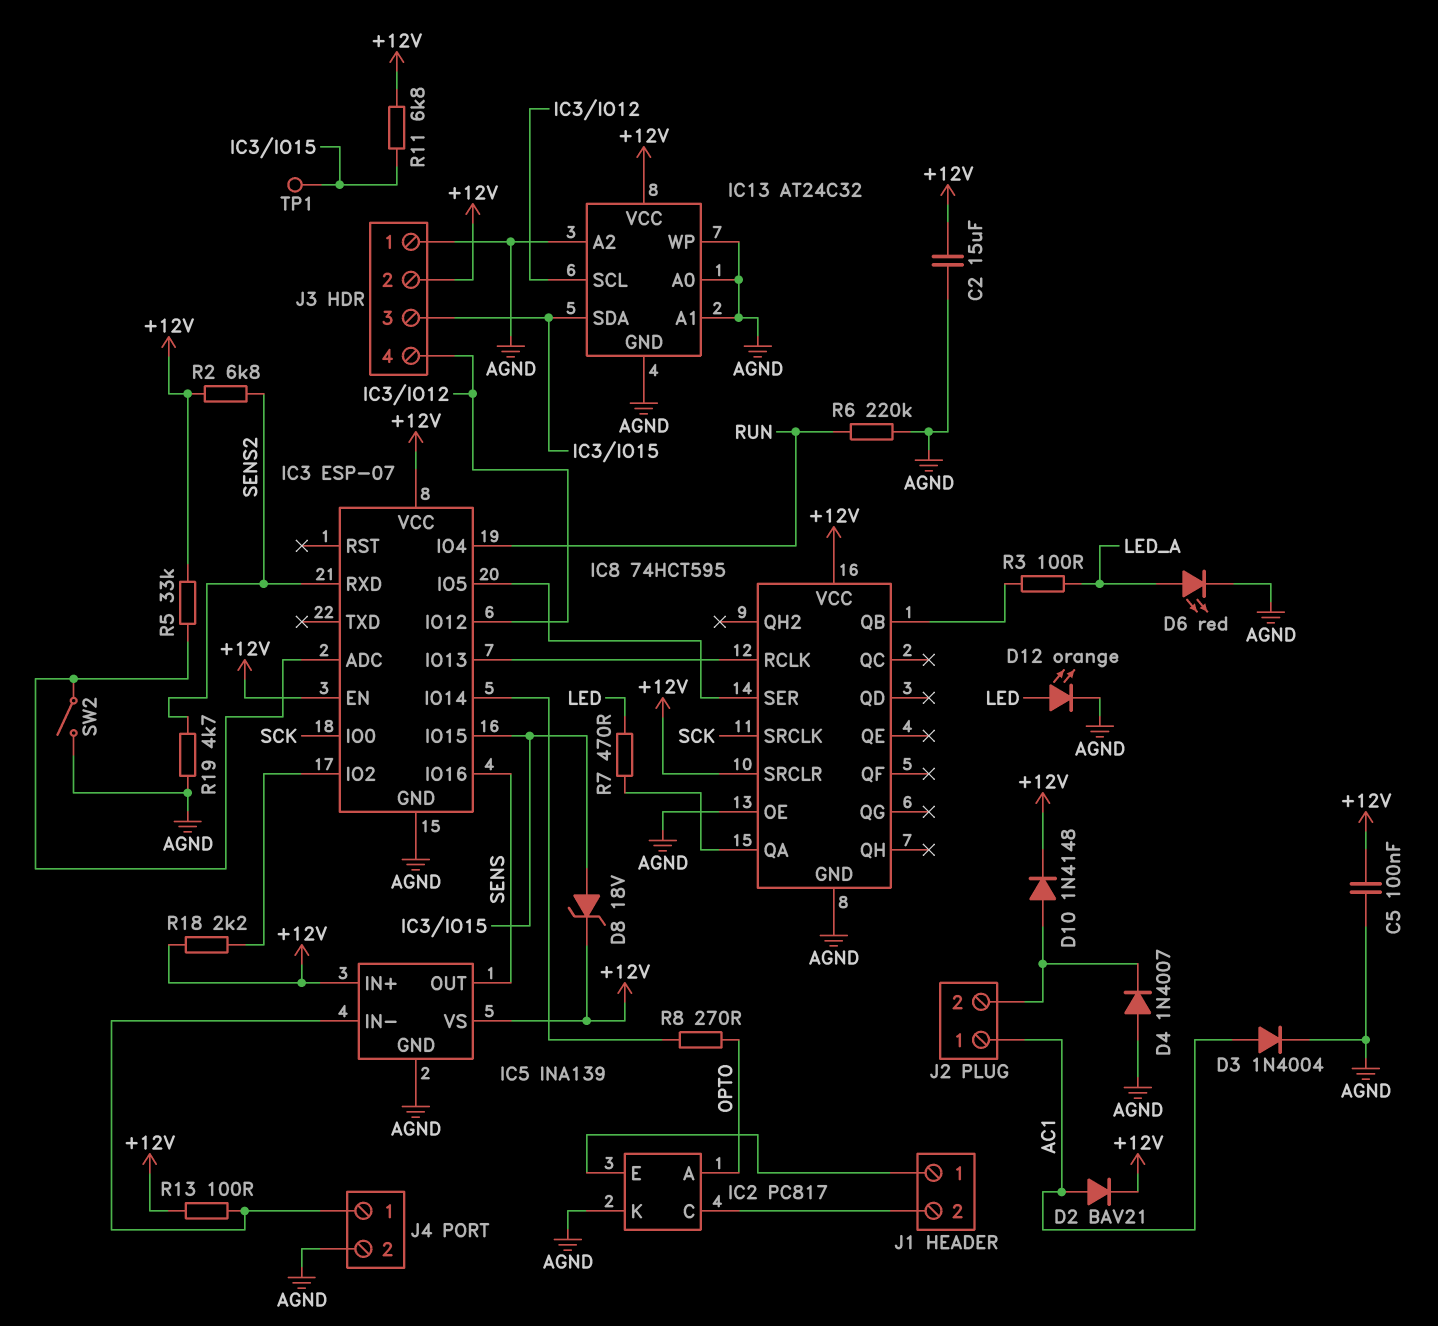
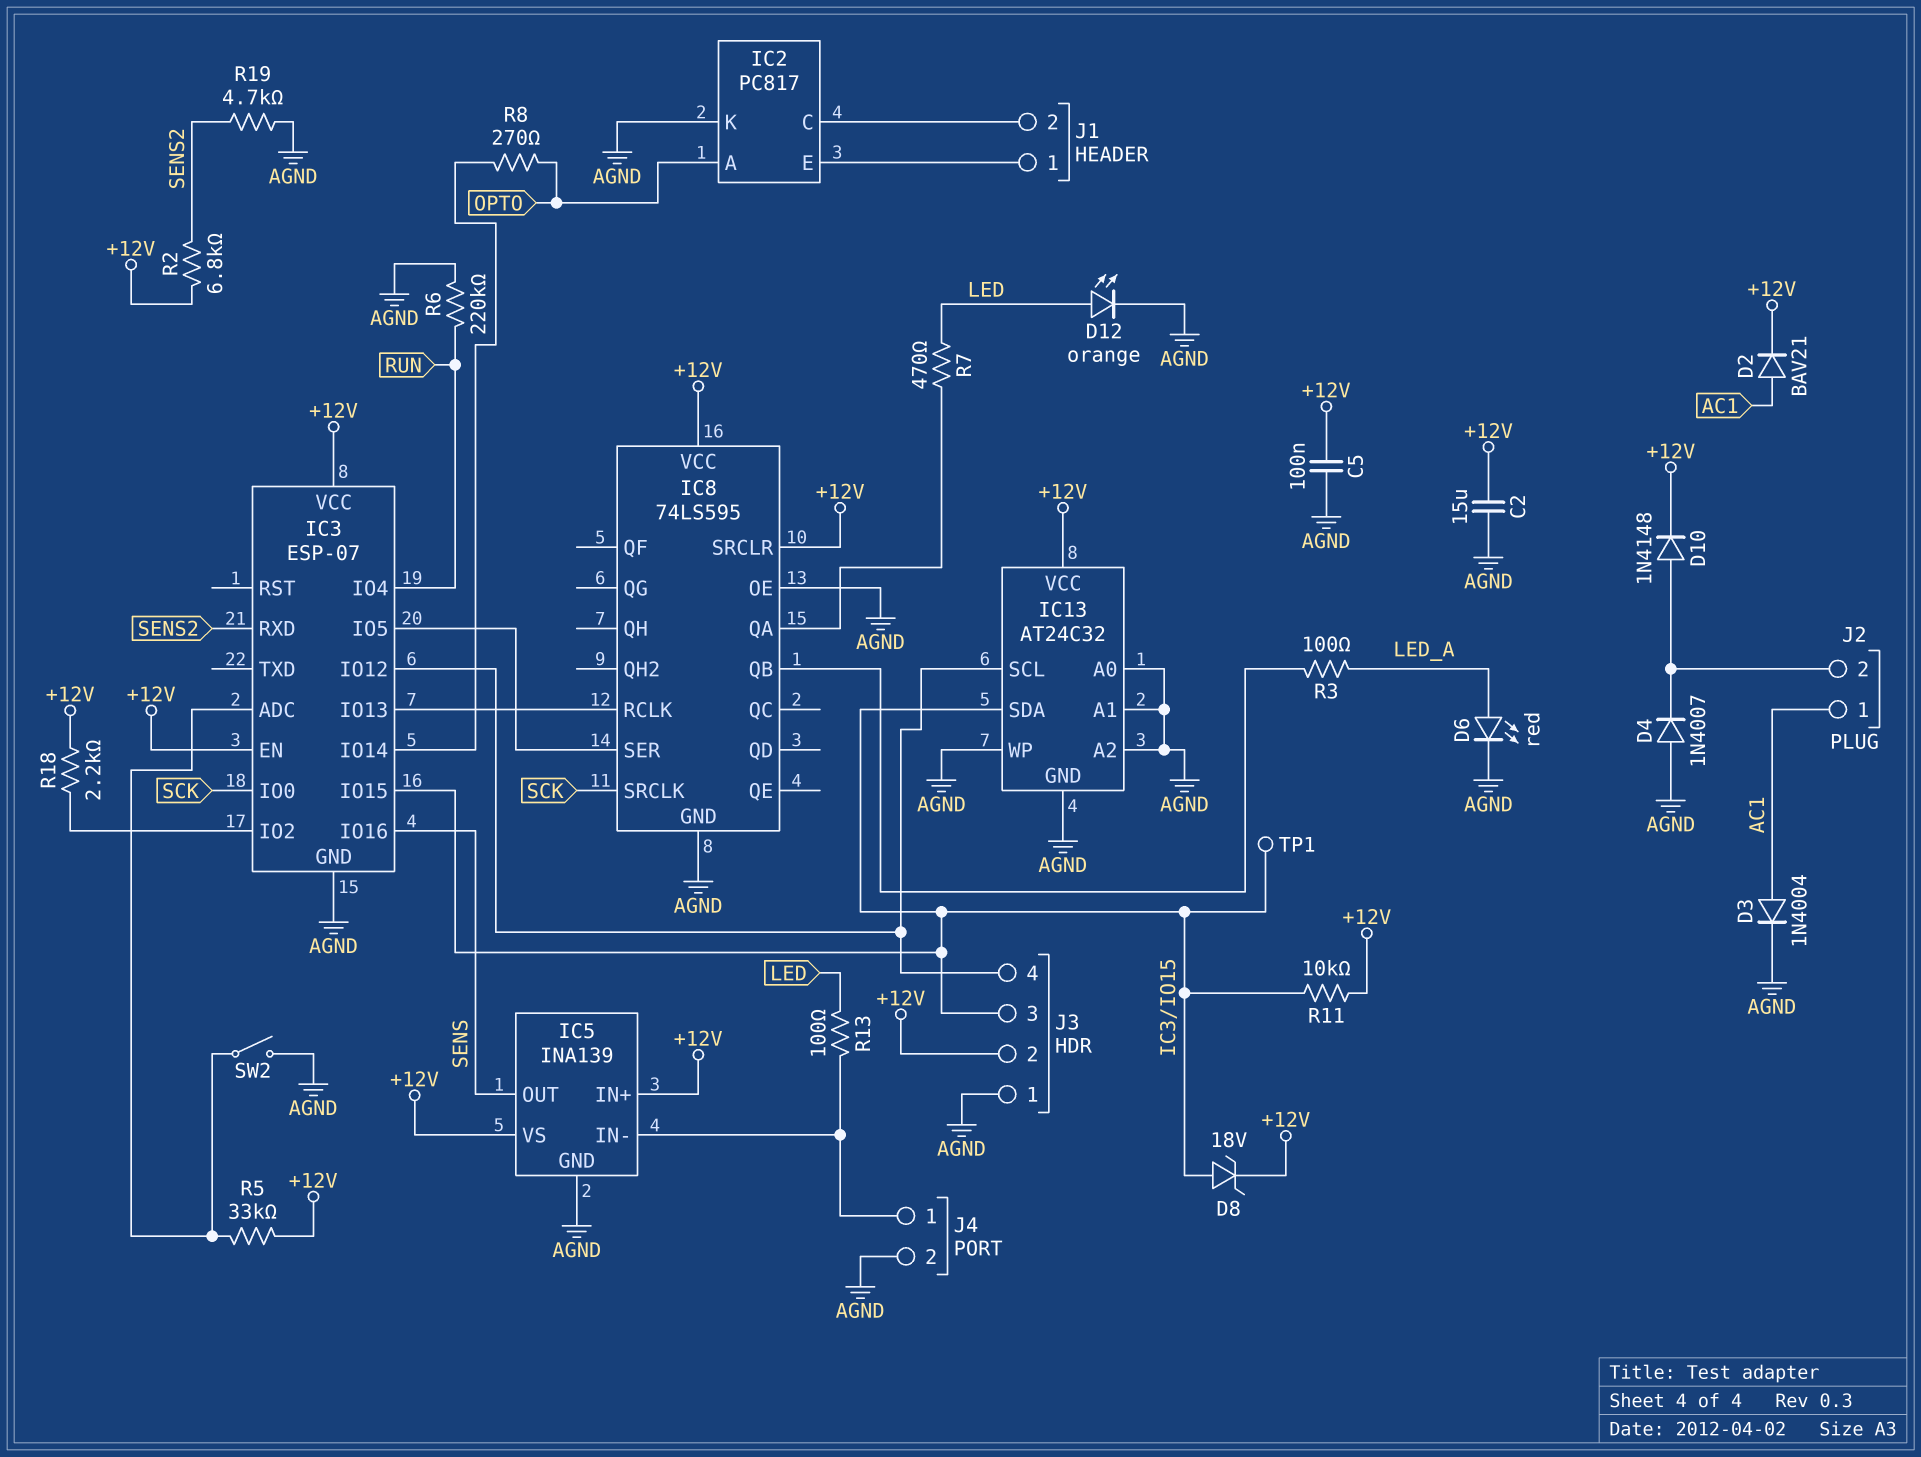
IC8: 74HCT595 -> 74LS595
R11: 6.8k (+12V, IC3/IO15) -> 10k (+12V, IC3/IO15)
R13: 100 (+12V, IC5/IN-) -> 100 (IC5/IN-, LED)

